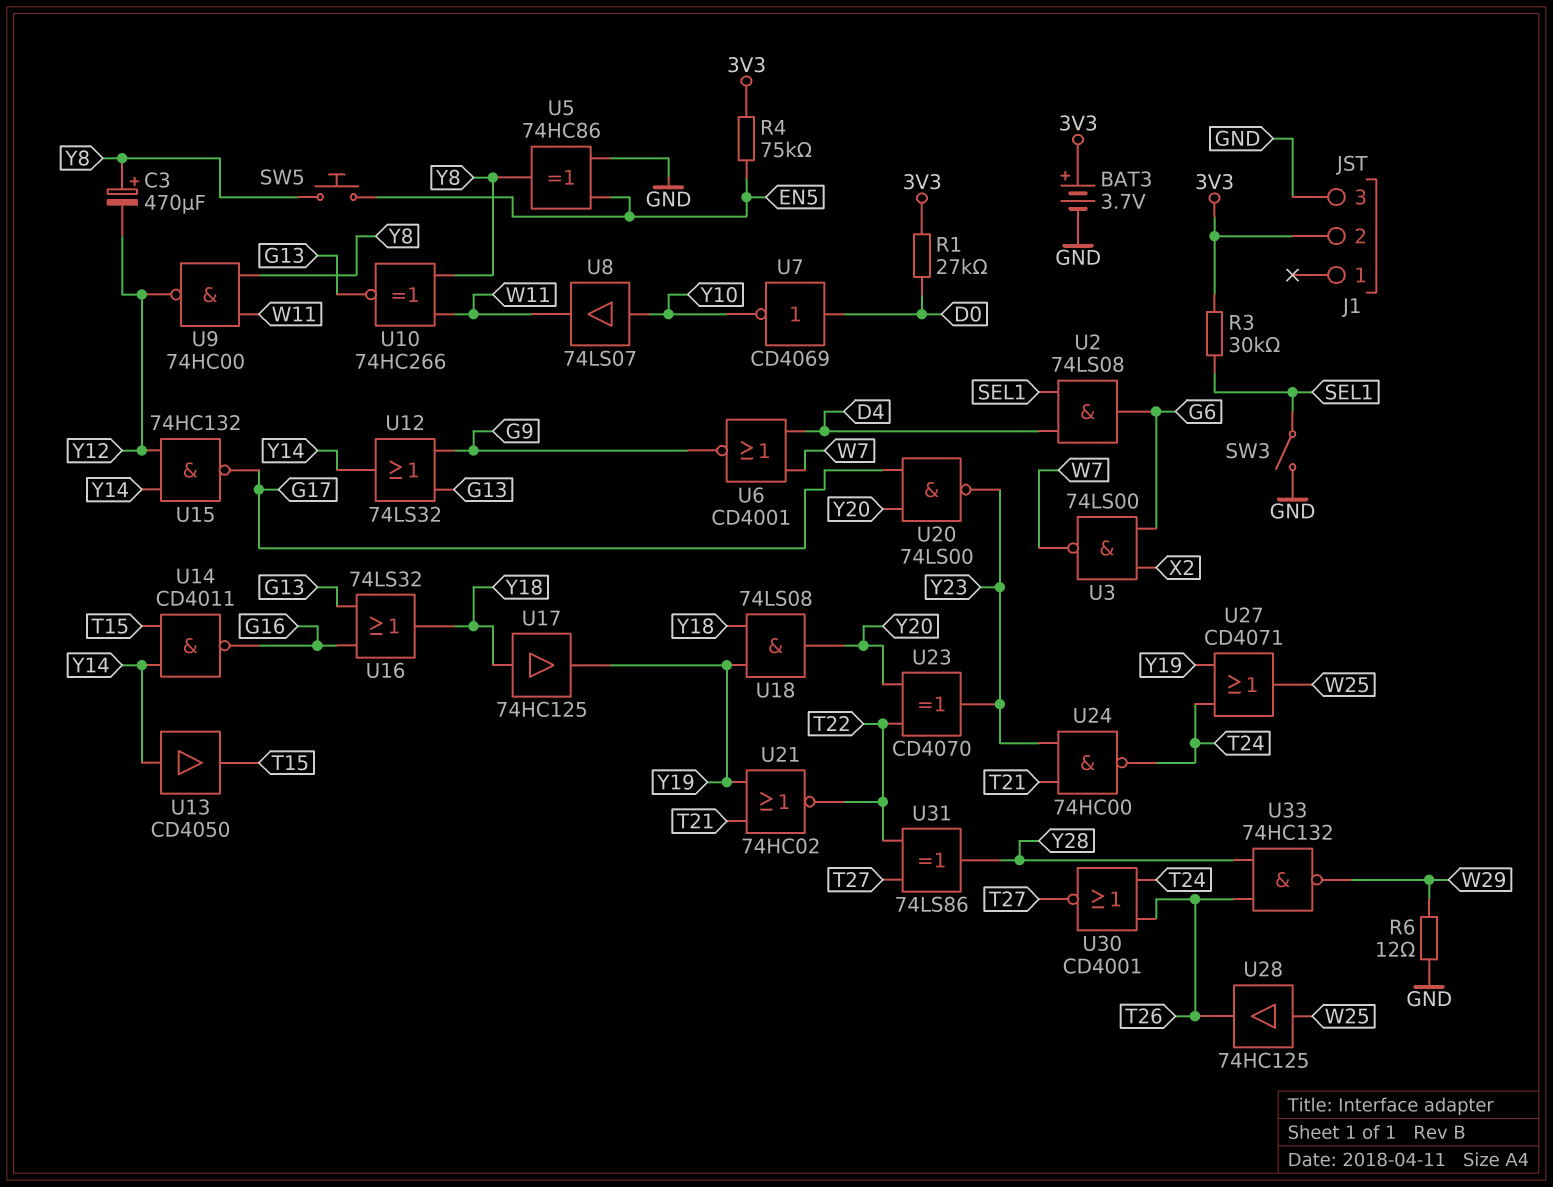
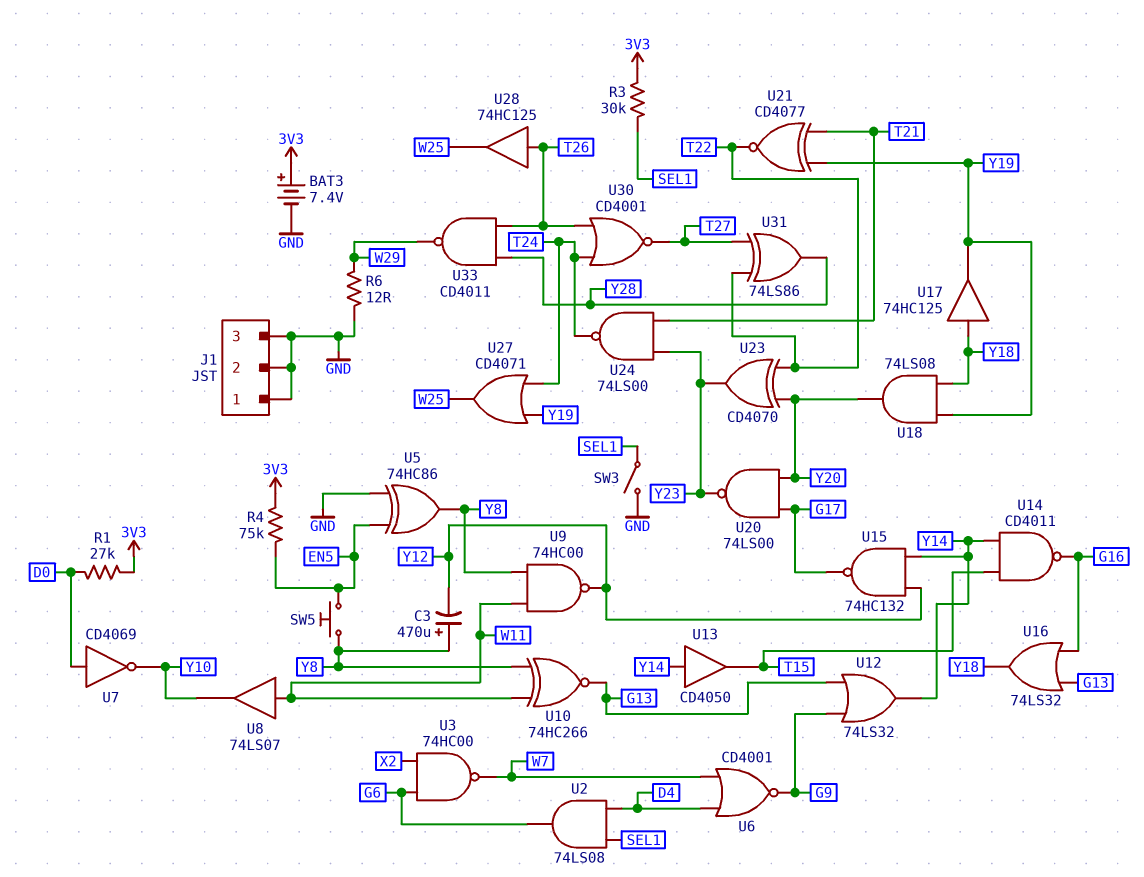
BAT3: 3.7V (plus 3V3, minus GND) -> 7.4V (plus 3V3, minus GND)
J1 pin 1: none -> GND
J1 pin 2: 3V3 -> GND
U3: NAND 74LS00 (in G6, in X2, out W7) -> NAND 74HC00 (in G6, in X2, out W7)
U8: buffer 74LS07 (in Y10, out W11) -> buffer 74LS07 (in W11, out Y10)
U21: NOR 74HC02 (in T21, in Y19, out T22) -> XNOR CD4077 (in T21, in Y19, out T22)
U24: NAND 74HC00 (in T21, in Y23, out T24) -> NAND 74LS00 (in T21, in Y23, out T24)
U28: buffer 74HC125 (in W25, out T26) -> buffer 74HC125 (in T26, out W25)
U33: NAND 74HC132 (in T26, in Y28, out W29) -> NAND CD4011 (in T26, in Y28, out W29)

